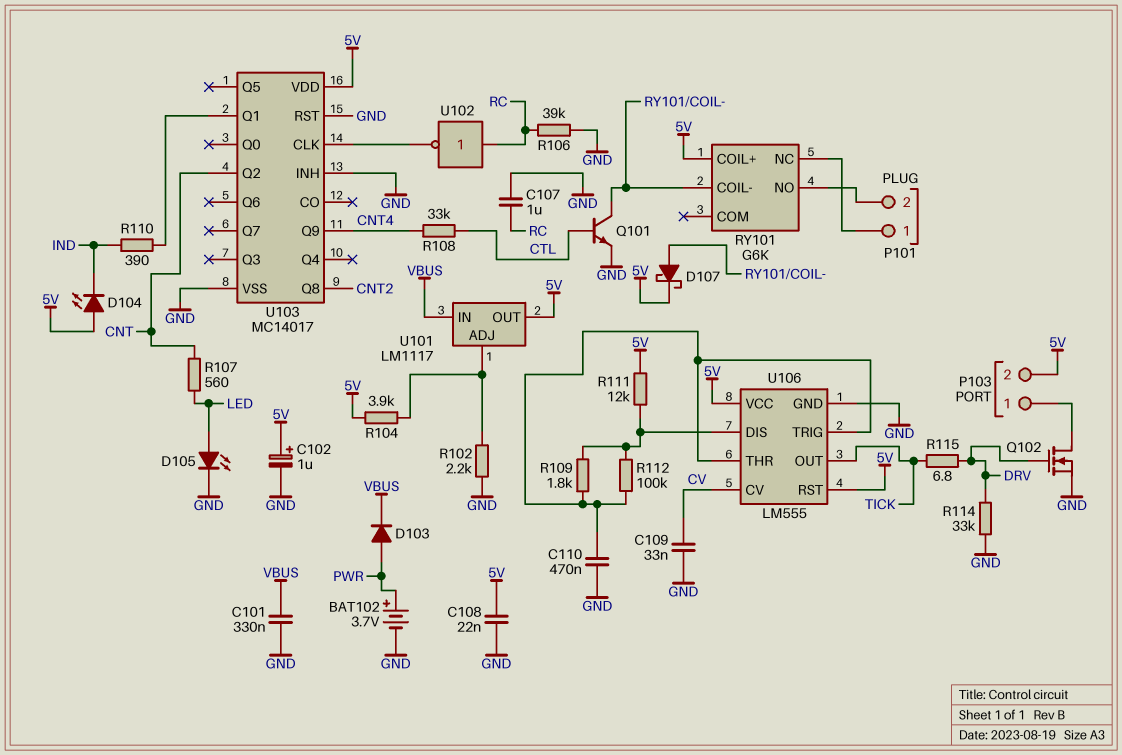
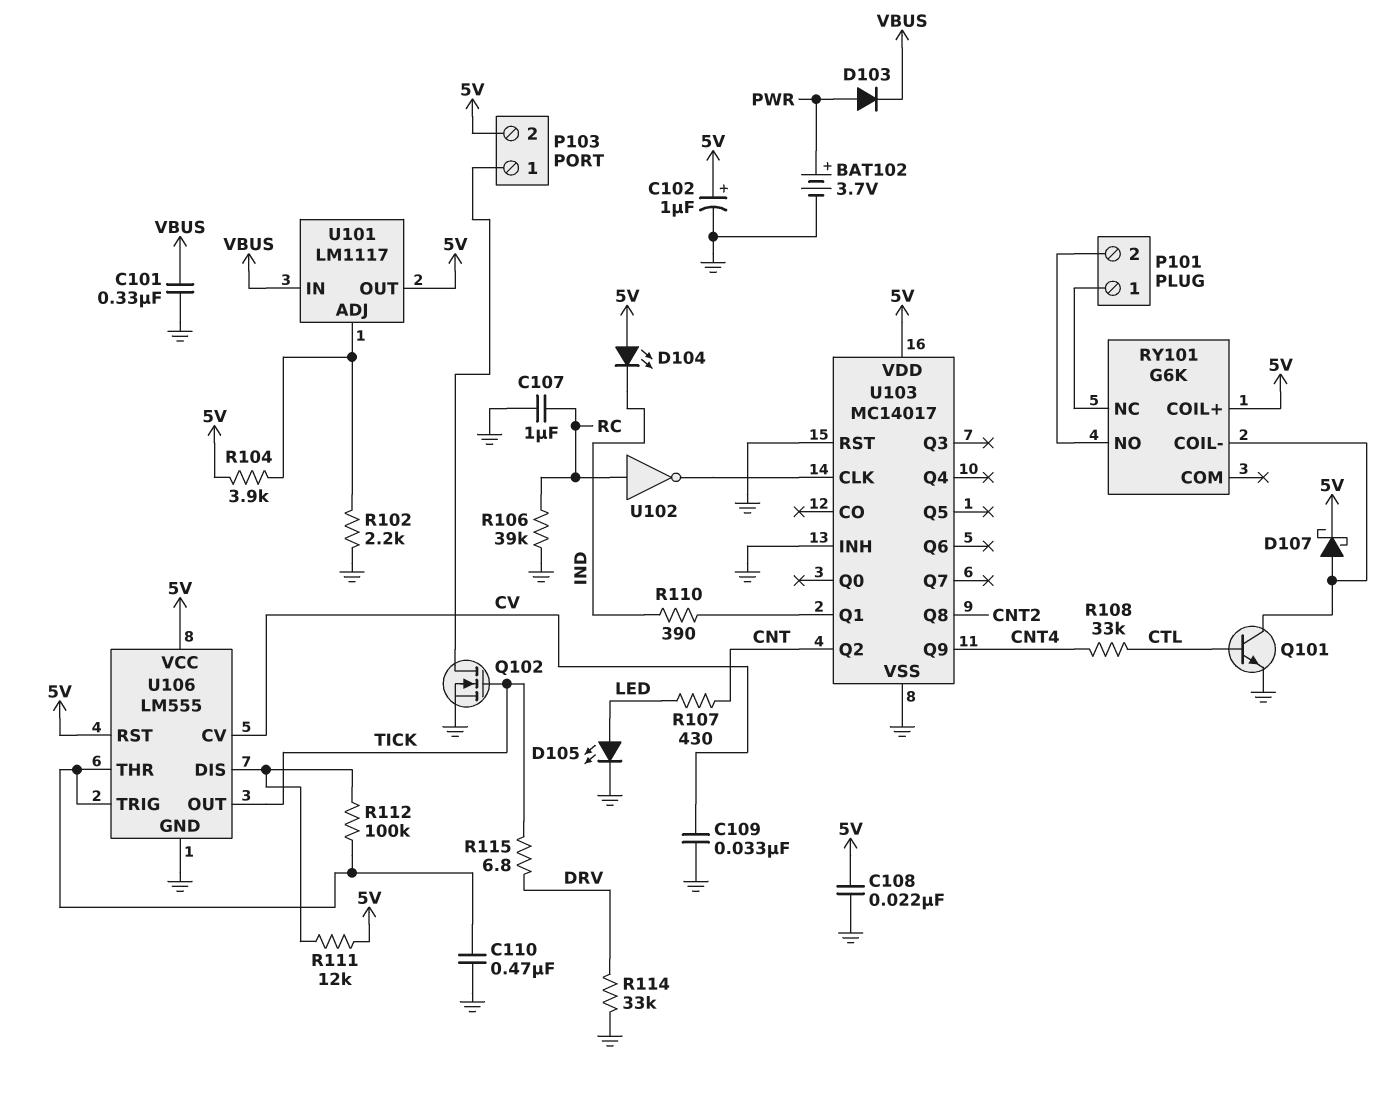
Q102: NMOS (G DRV, D P103/1, S GND) -> NMOS (G TICK, D P103/1, S GND)
R107: 560 (CNT, LED) -> 430 (CNT, LED)
R109: 1.8k (U106/DIS, U106/THR) -> none

